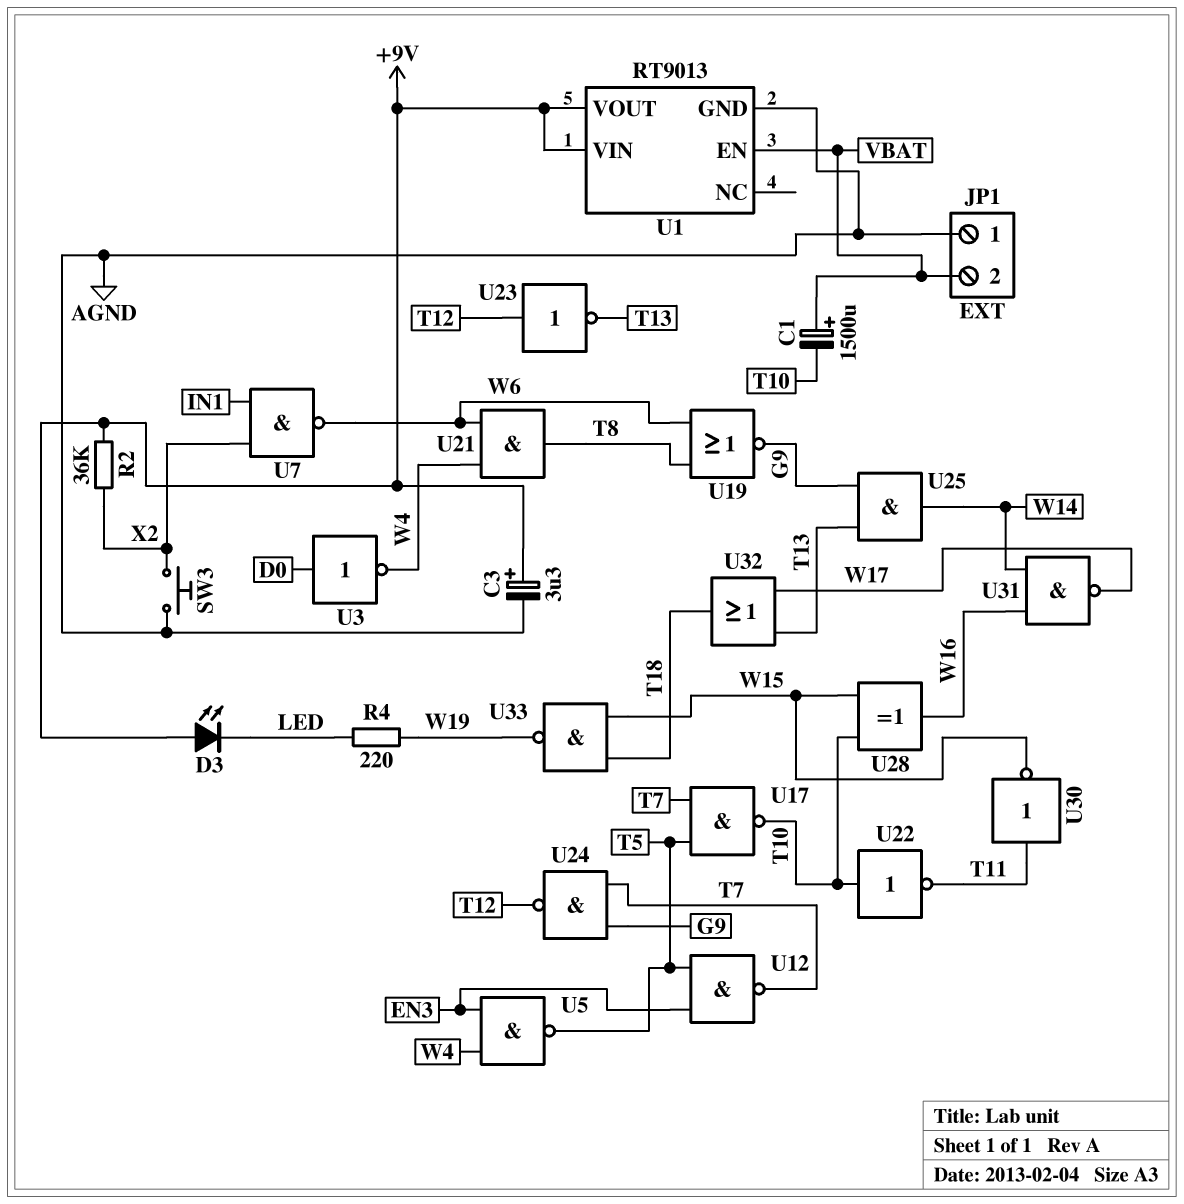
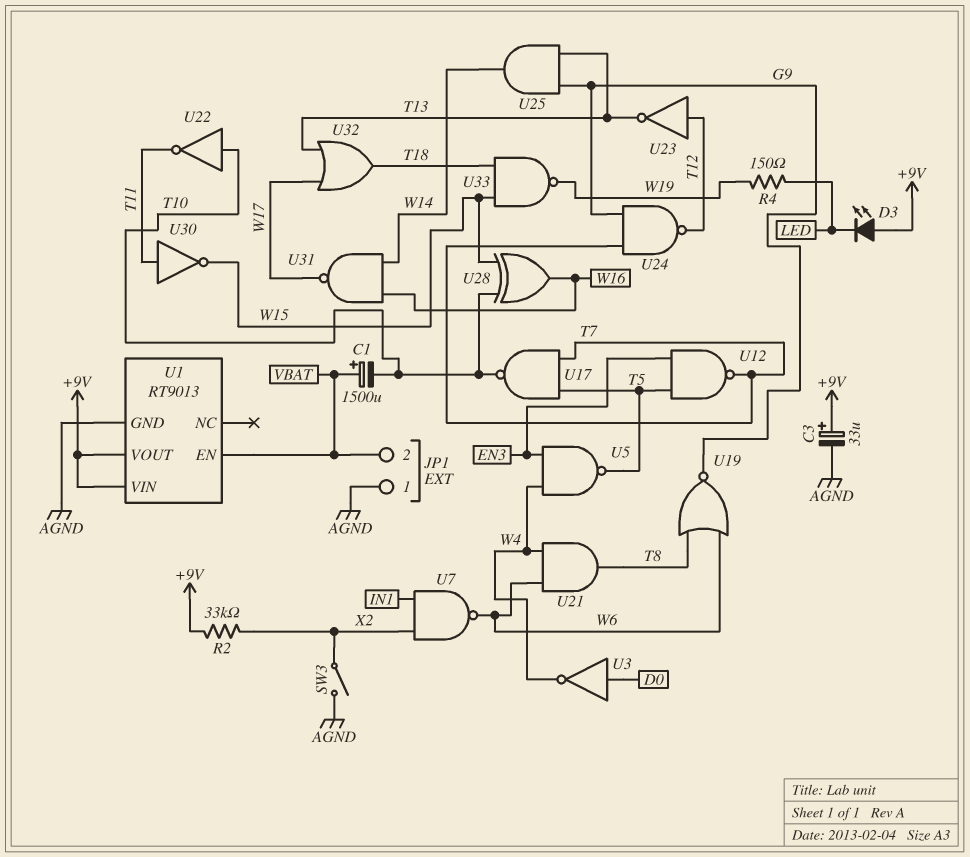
C3: 3.3uF (plus +9V, minus AGND) -> 33uF (plus +9V, minus AGND)
R2: 36k (+9V, X2) -> 33k (+9V, X2)
R4: 220 (LED, W19) -> 150 (LED, W19)
SW3: button (AGND, X2) -> switch (AGND, X2)

